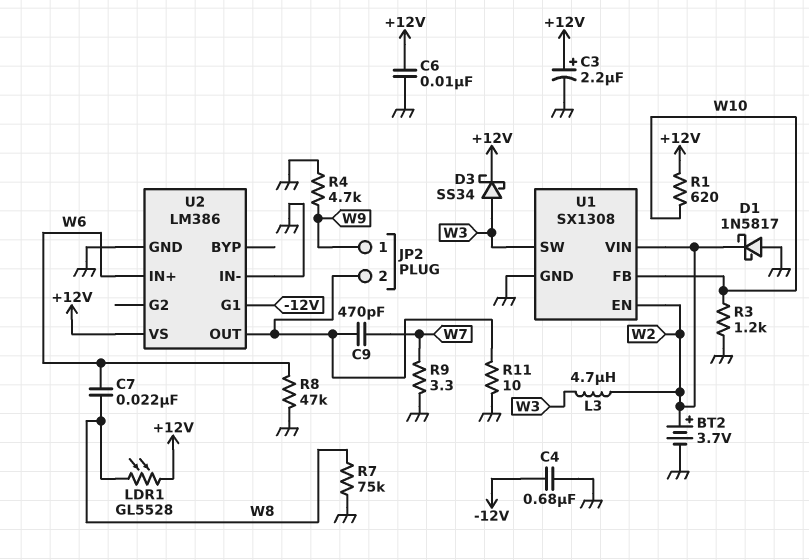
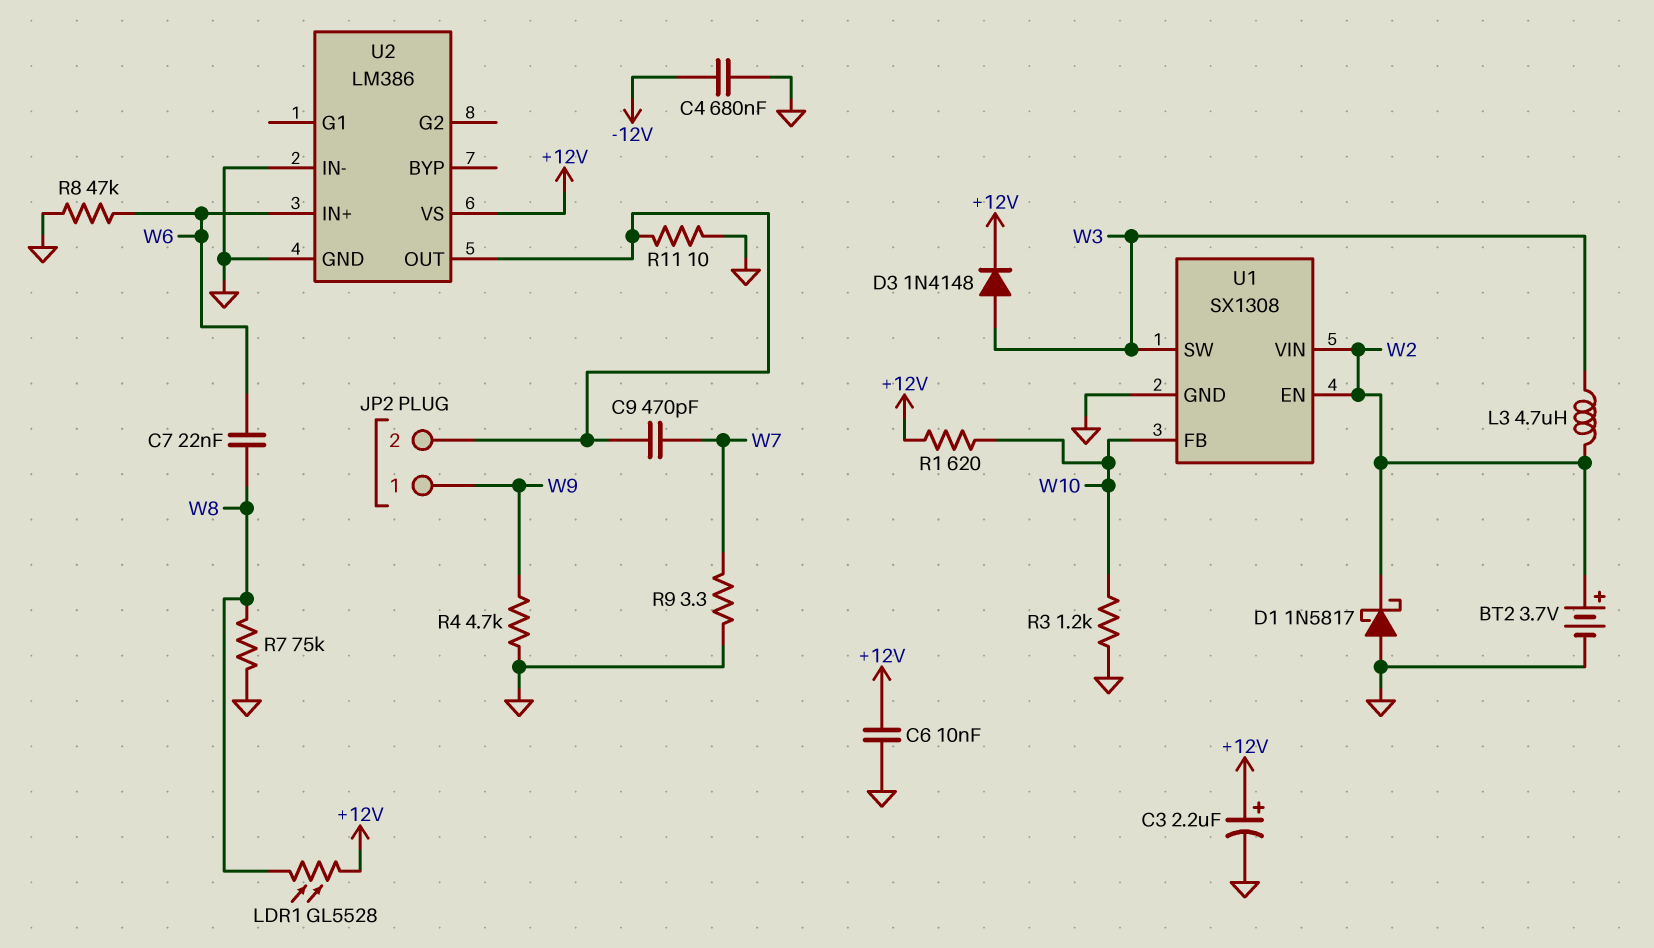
D3: schottky SS34 (A W3, K +12V) -> diode 1N4148 (A W3, K +12V)
U2 pin G1: -12V -> none

